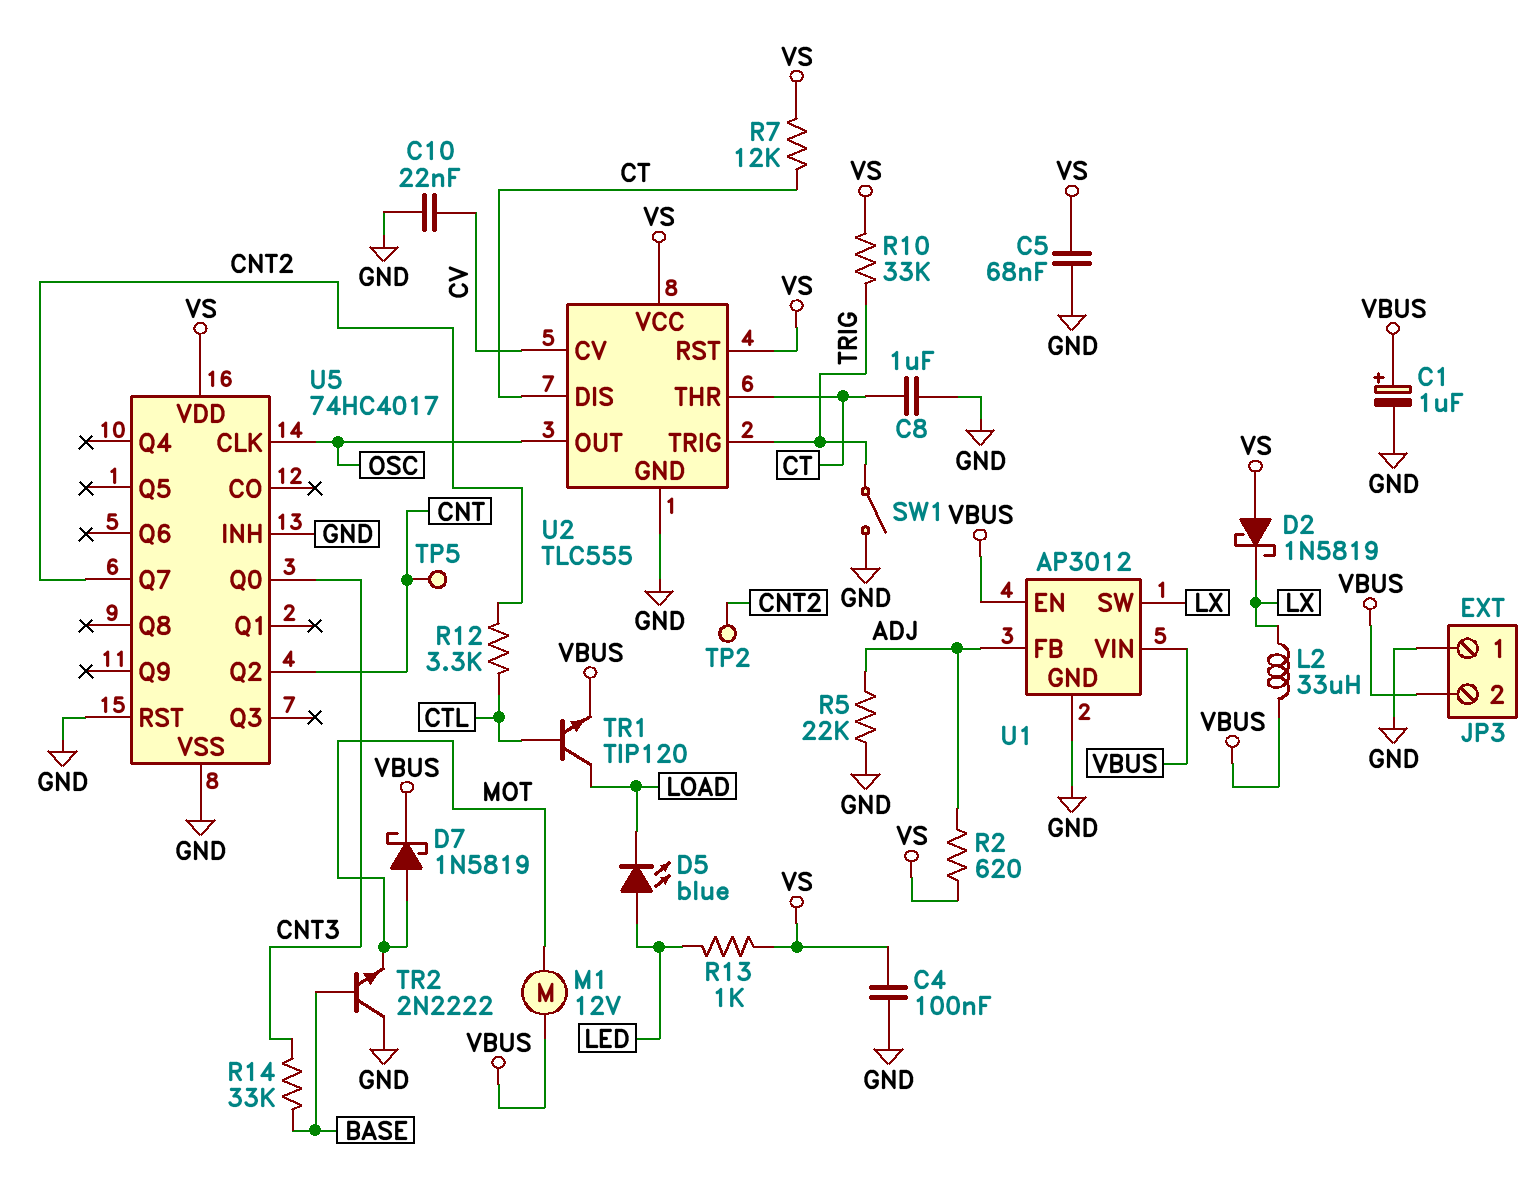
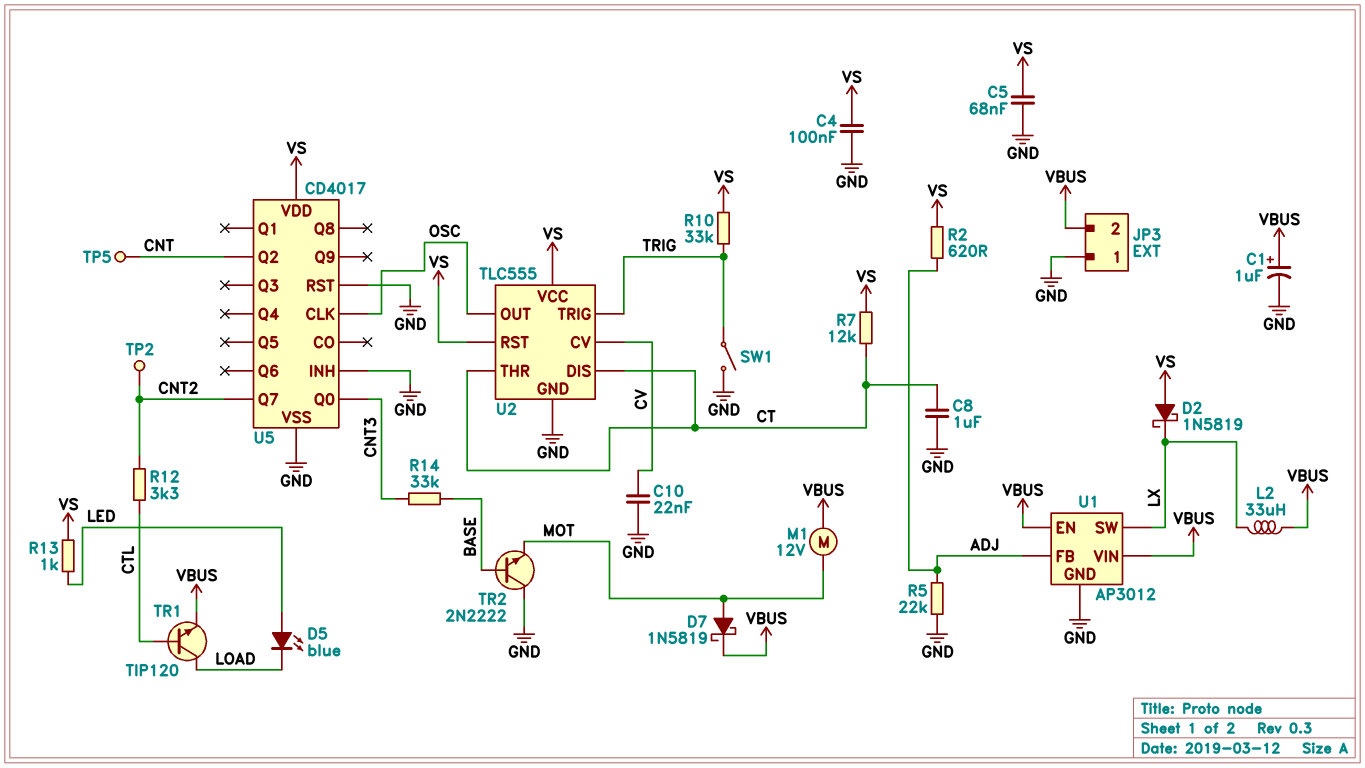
U5: 74HC4017 -> CD4017

